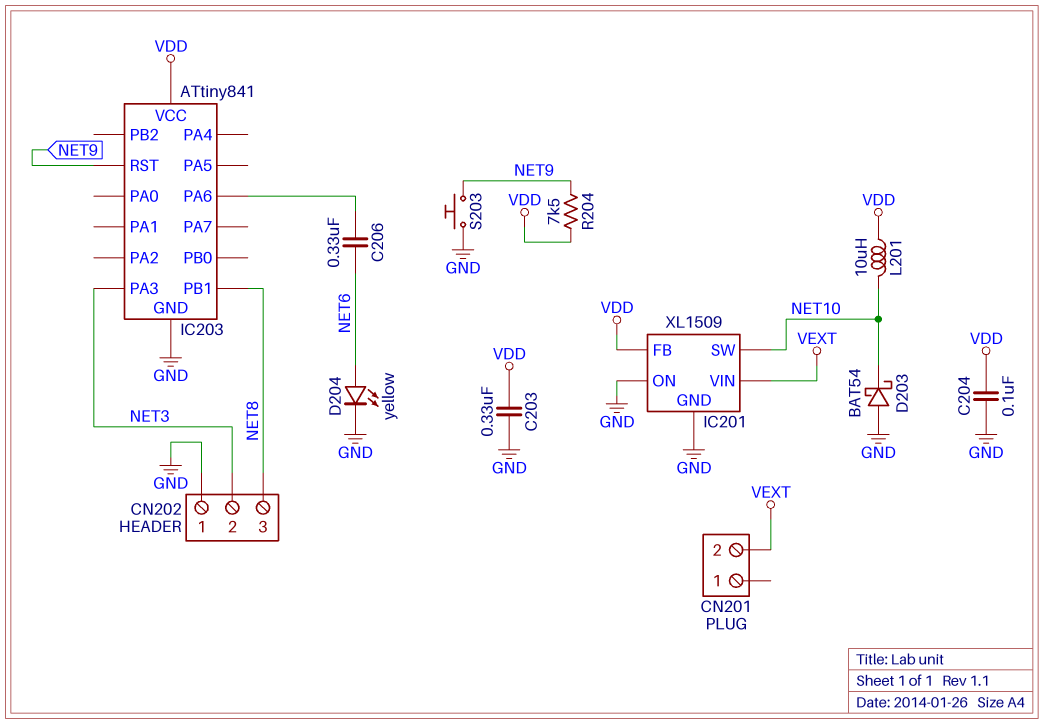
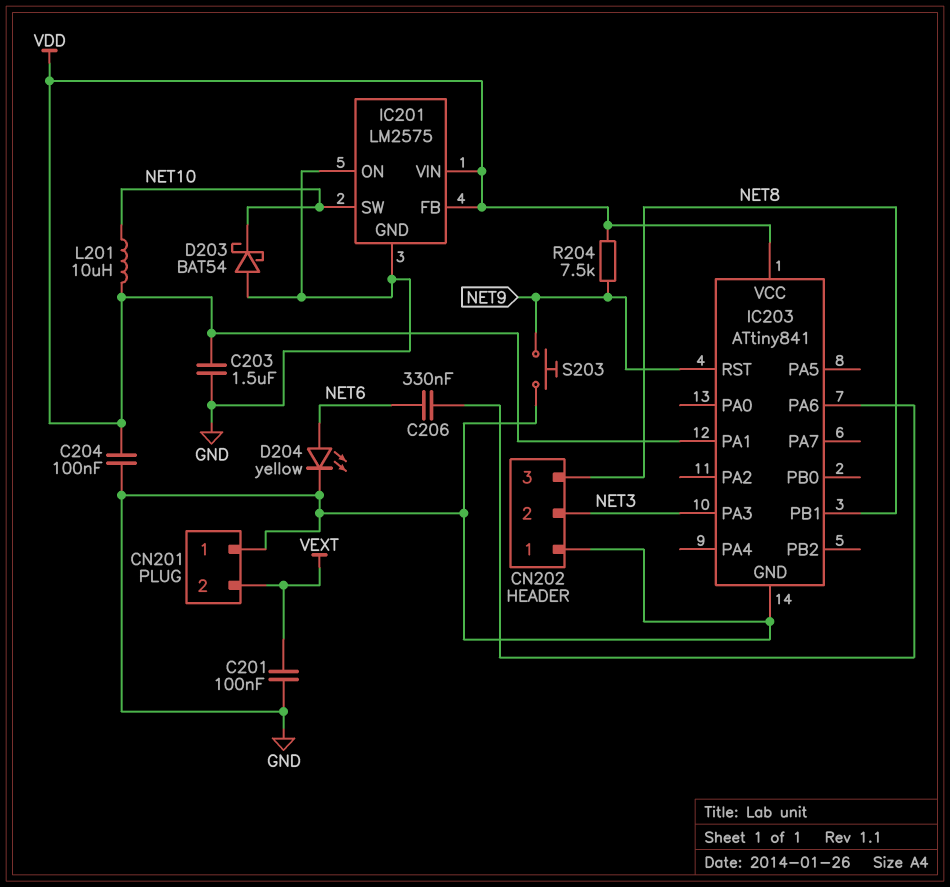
C201: none -> 100nF (GND, VEXT)
C203: 330nF (GND, VDD) -> 1.5uF (GND, VDD)
CN201 pin 1: none -> GND
IC201: XL1509 -> LM2575
IC201 pin VIN: VEXT -> VDD
IC203 pin PA1: none -> VDD

